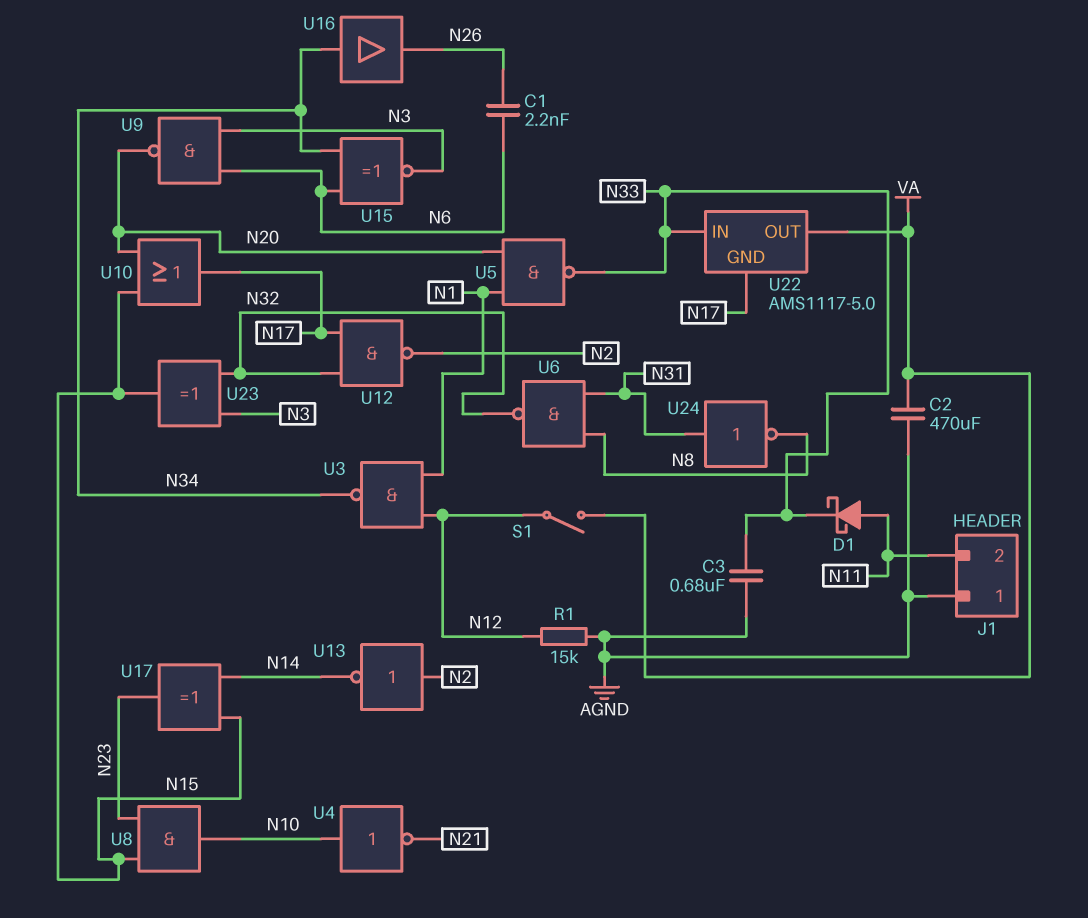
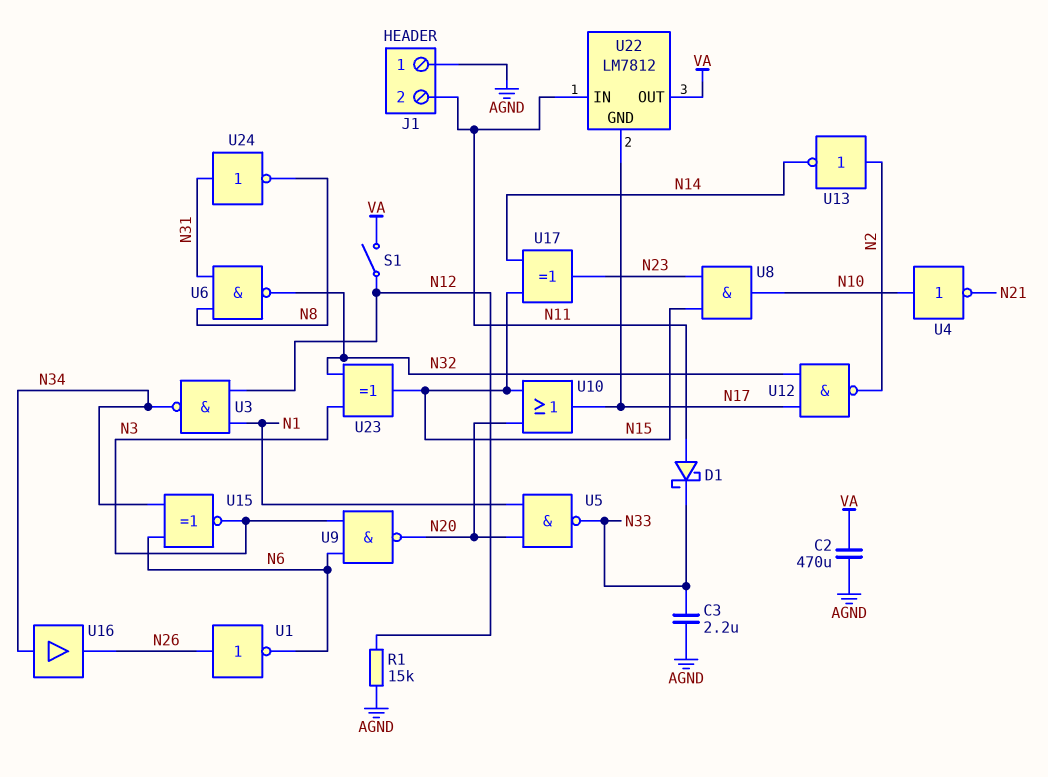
C1: 2.2nF (N6, N26) -> none
C3: 680nF (AGND, N33) -> 2.2uF (AGND, N33)
U1: none -> NOT (in N26, out N6)
U22: AMS1117-5.0 -> LM7812
U22 pin IN: N33 -> N11

